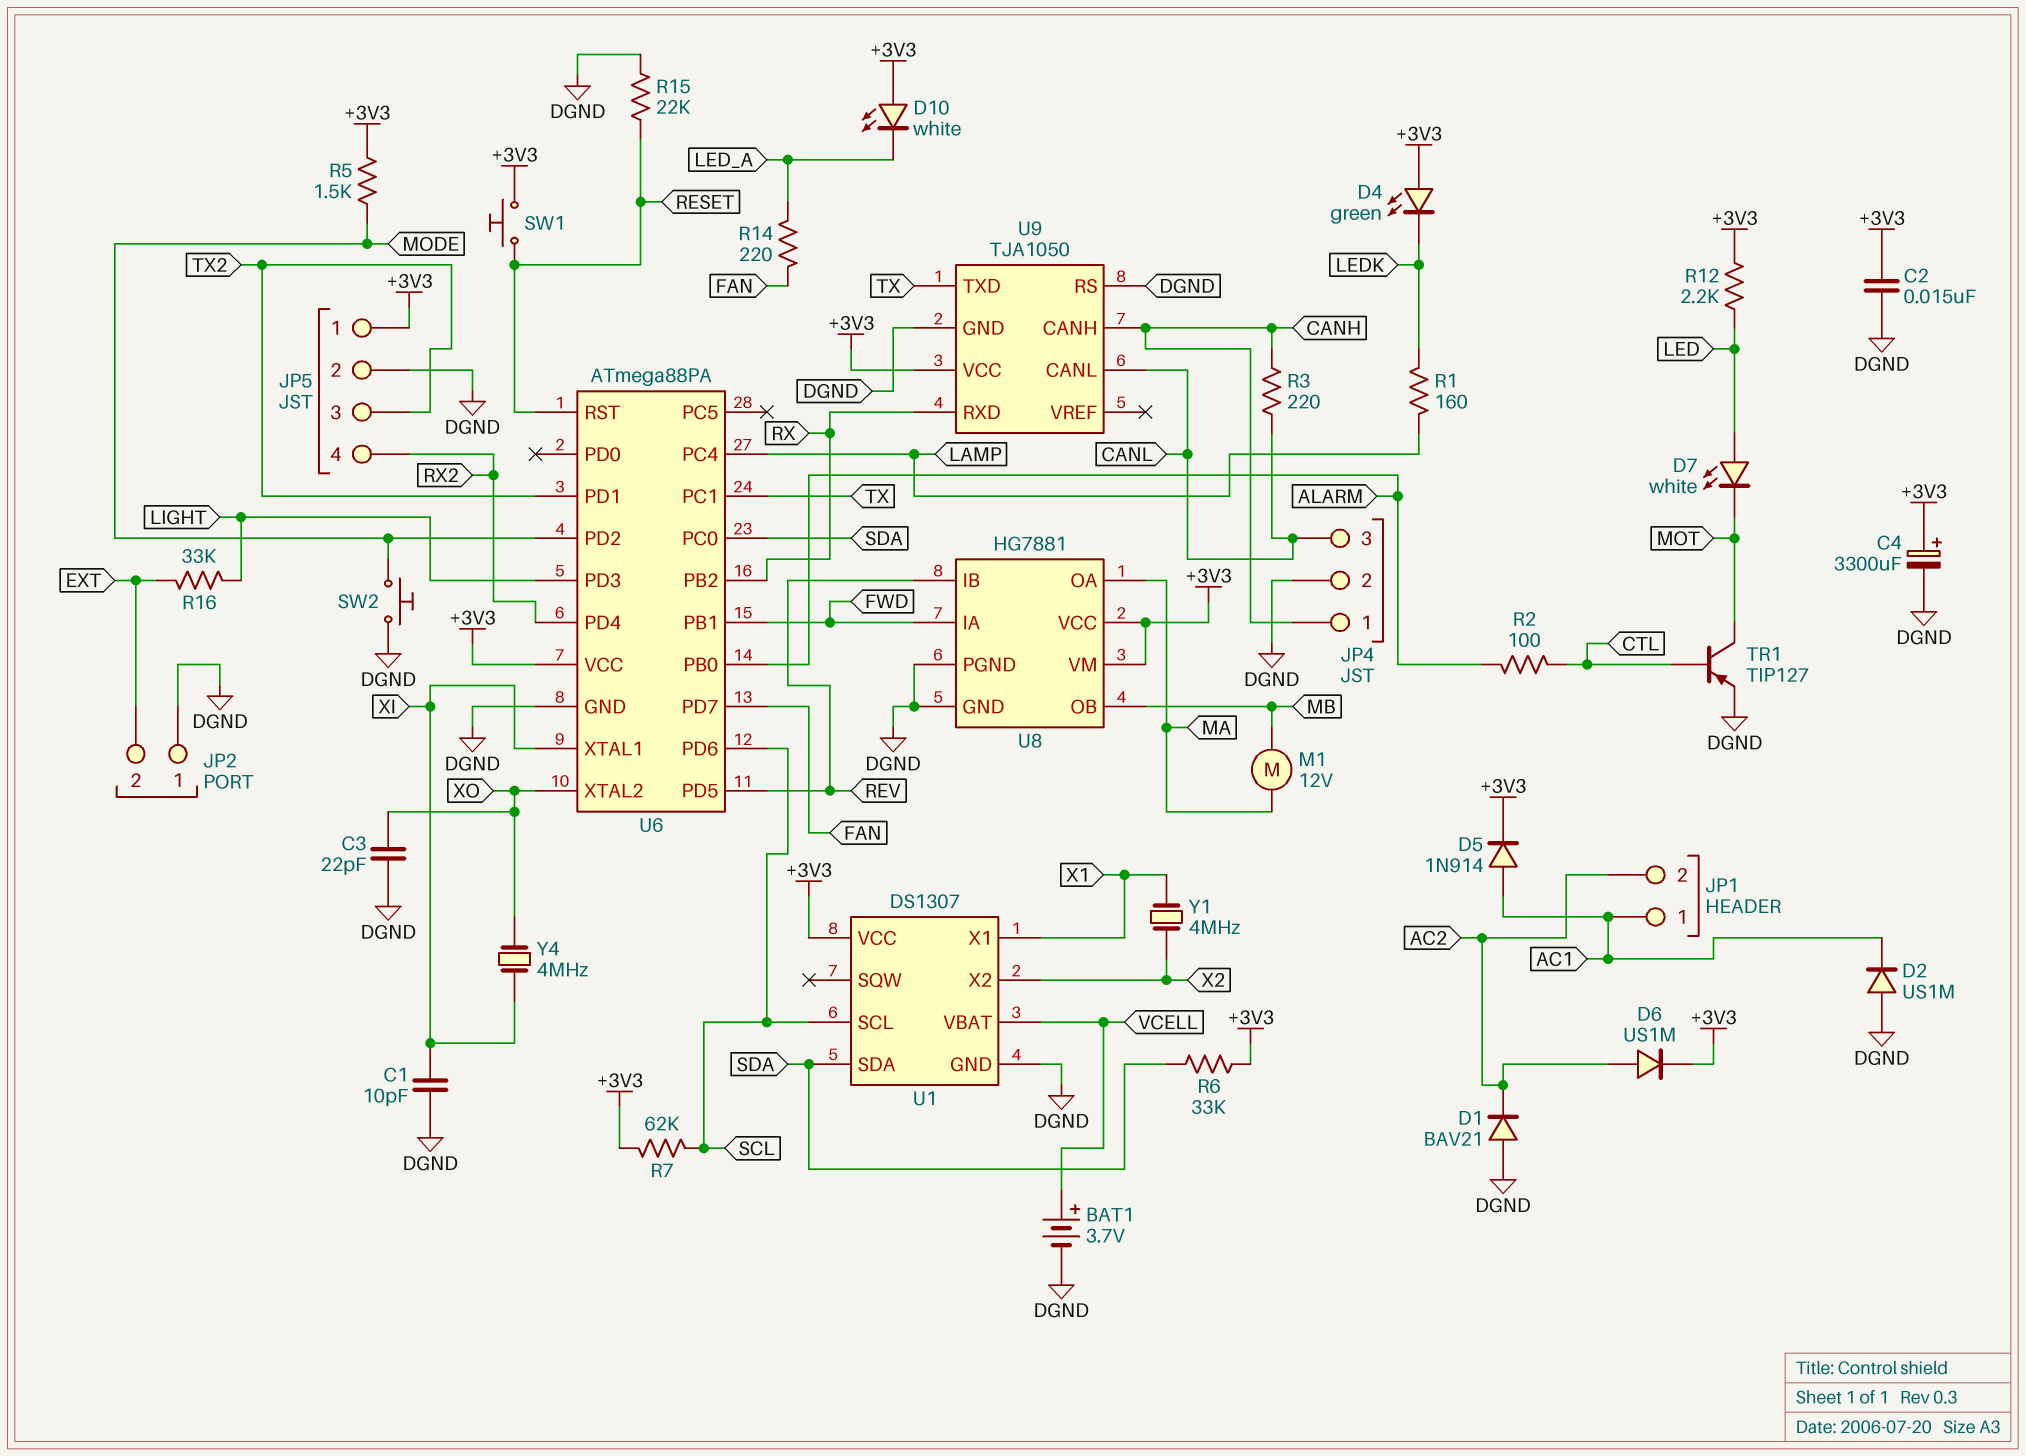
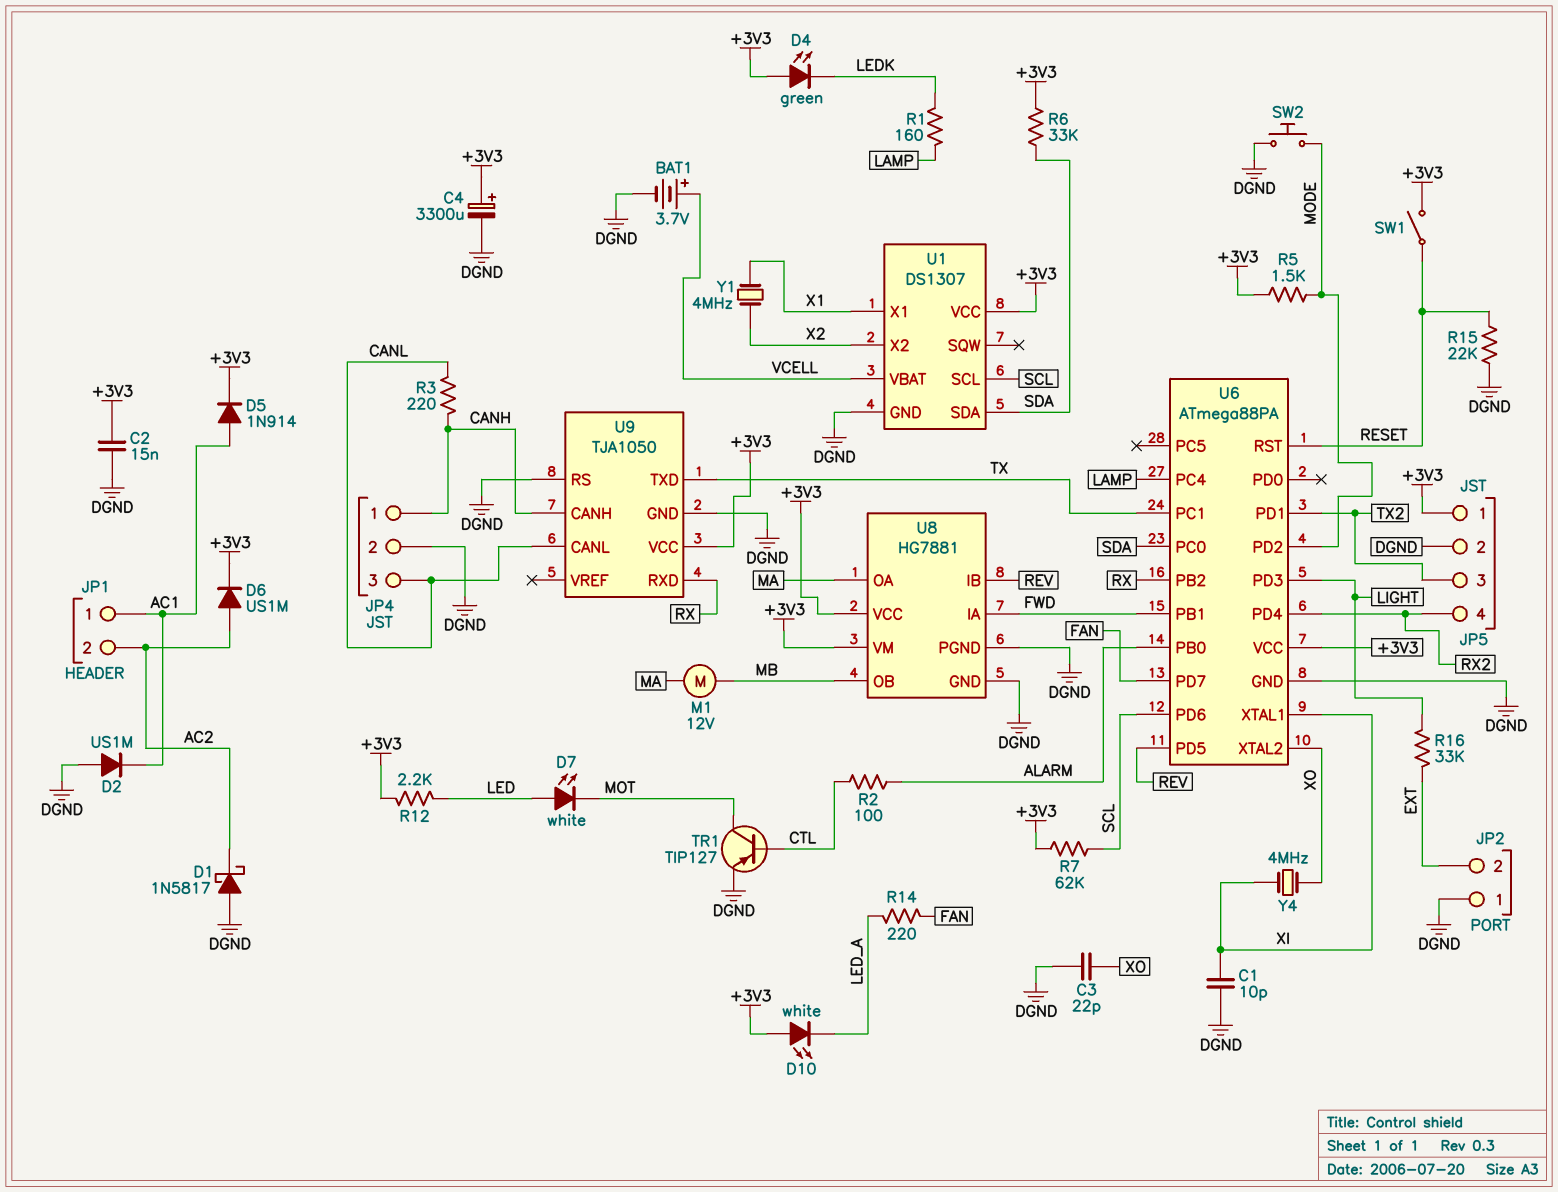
D1: diode BAV21 (A DGND, K AC2) -> schottky 1N5817 (A DGND, K AC2)
SW1: button (+3V3, RESET) -> switch (+3V3, RESET)

